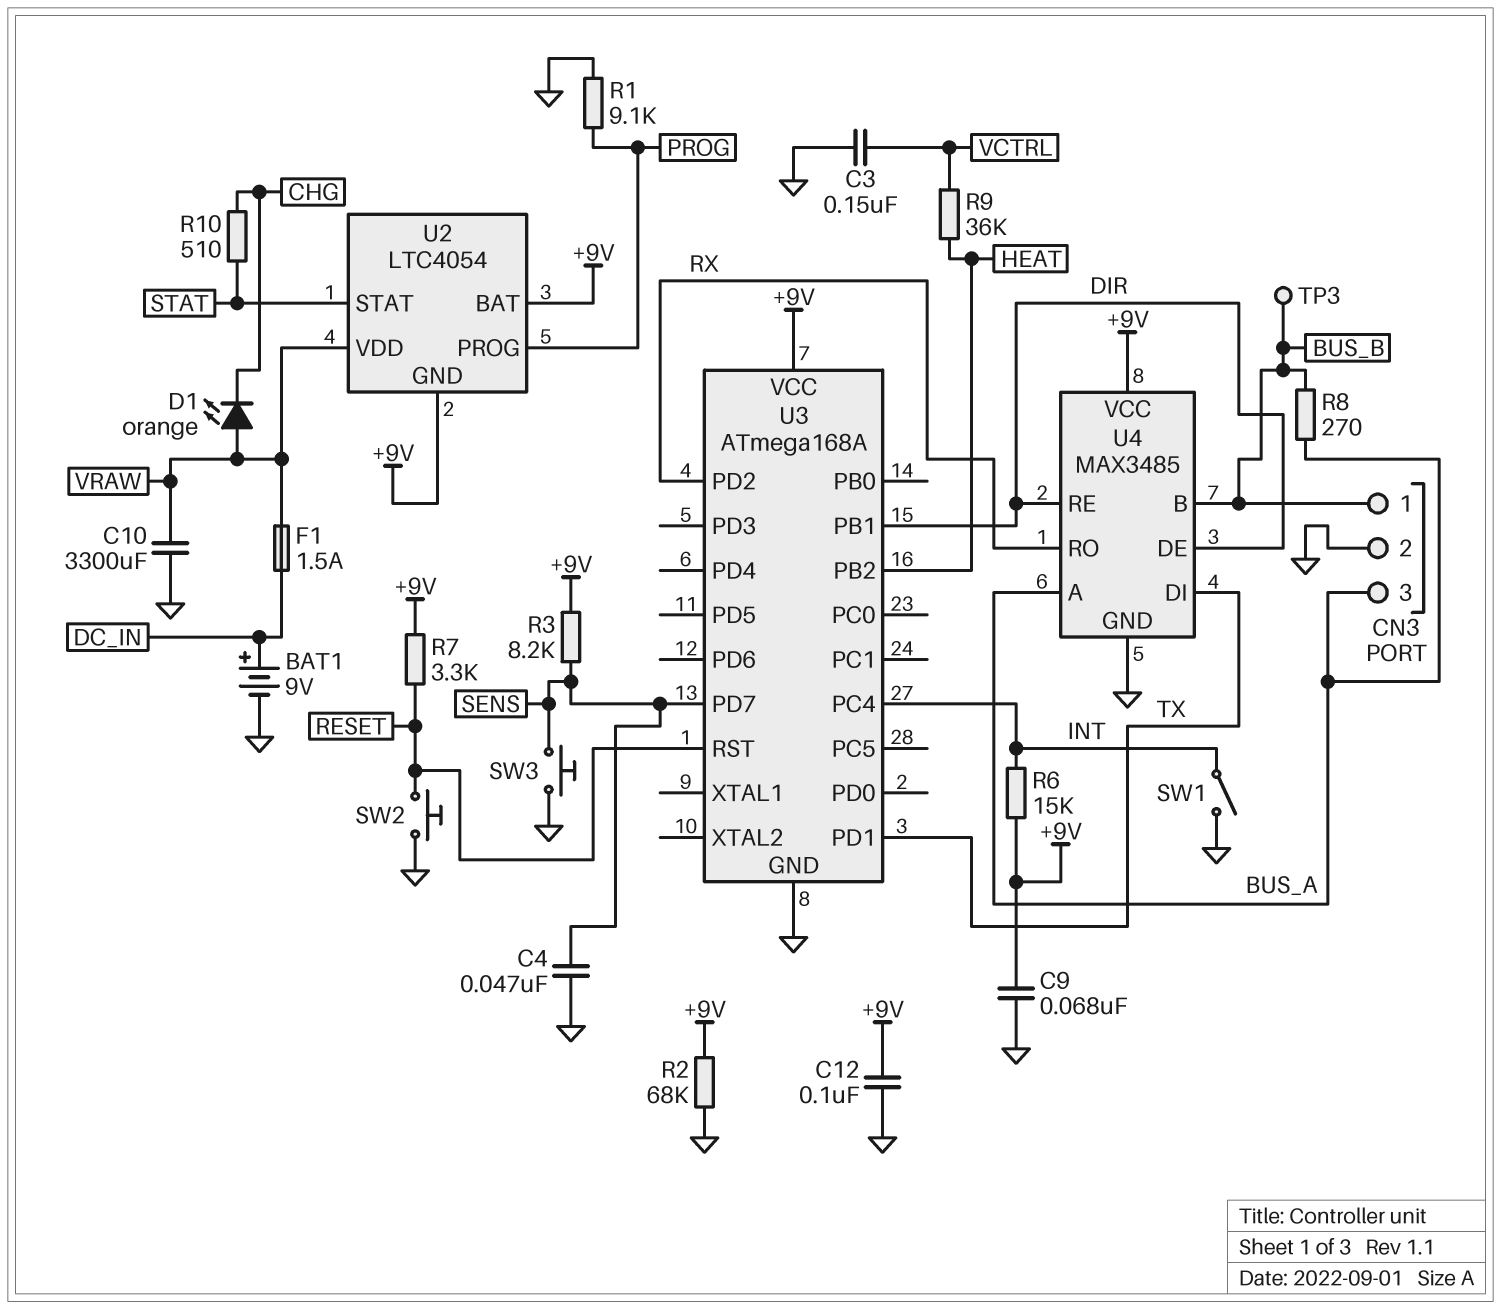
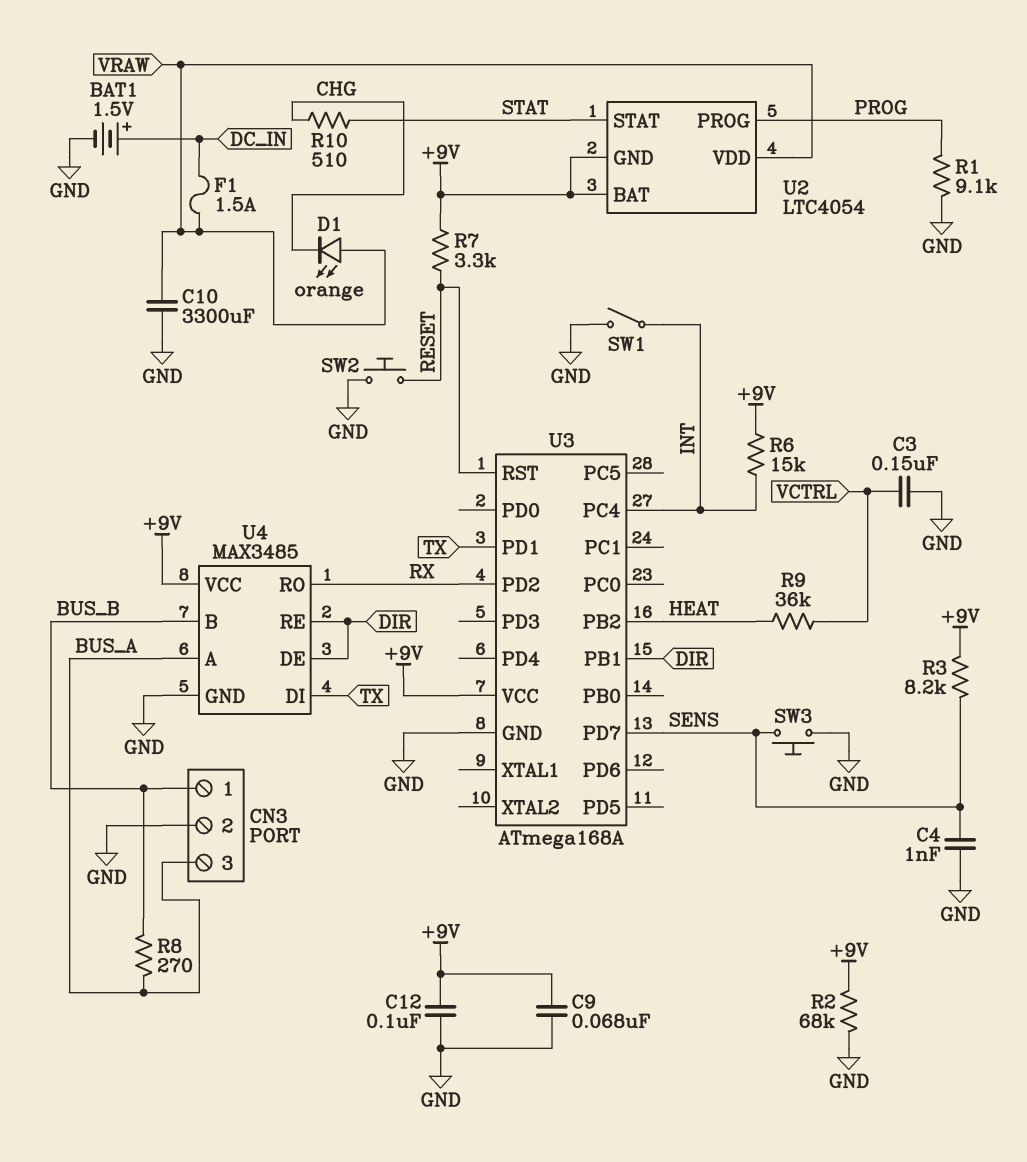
BAT1: 9V (plus DC_IN, minus GND) -> 1.5V (plus DC_IN, minus GND)
C4: 47nF (GND, SENS) -> 1nF (GND, SENS)
TP3: test point (BUS_B) -> none

